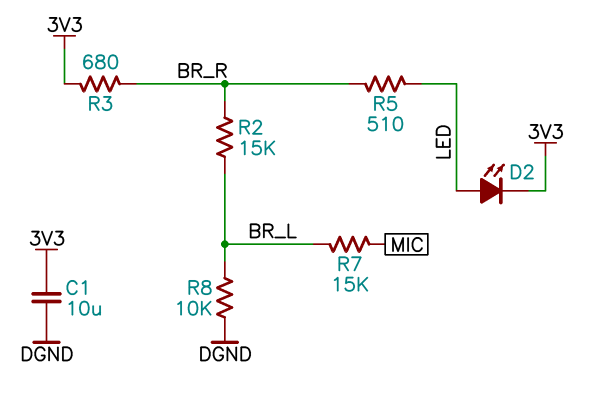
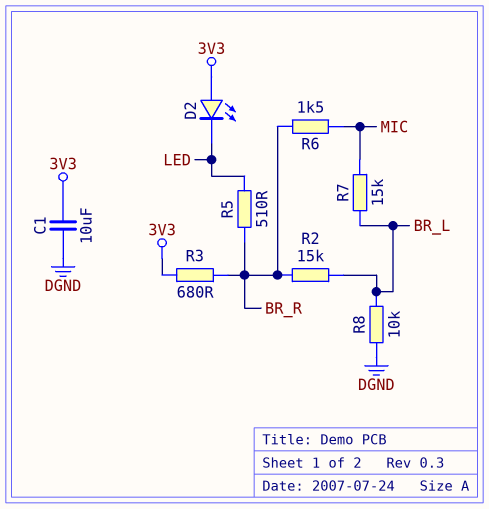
D2: LED (A LED, K 3V3) -> LED (A 3V3, K LED)
R6: none -> 1.5k (BR_R, MIC)

